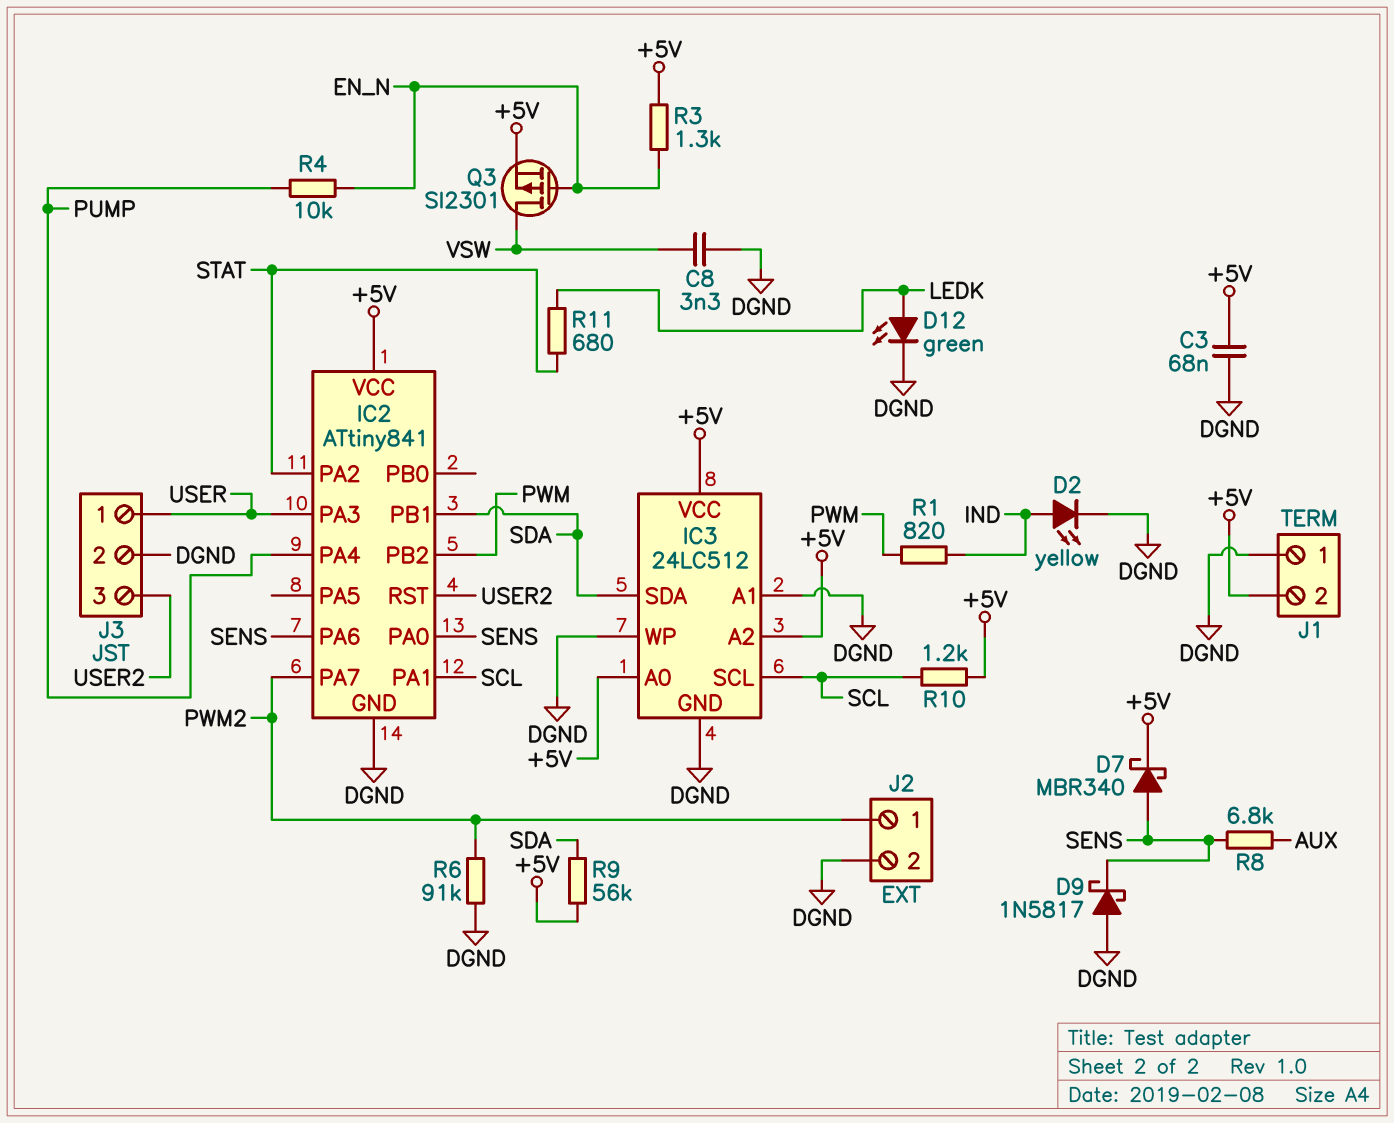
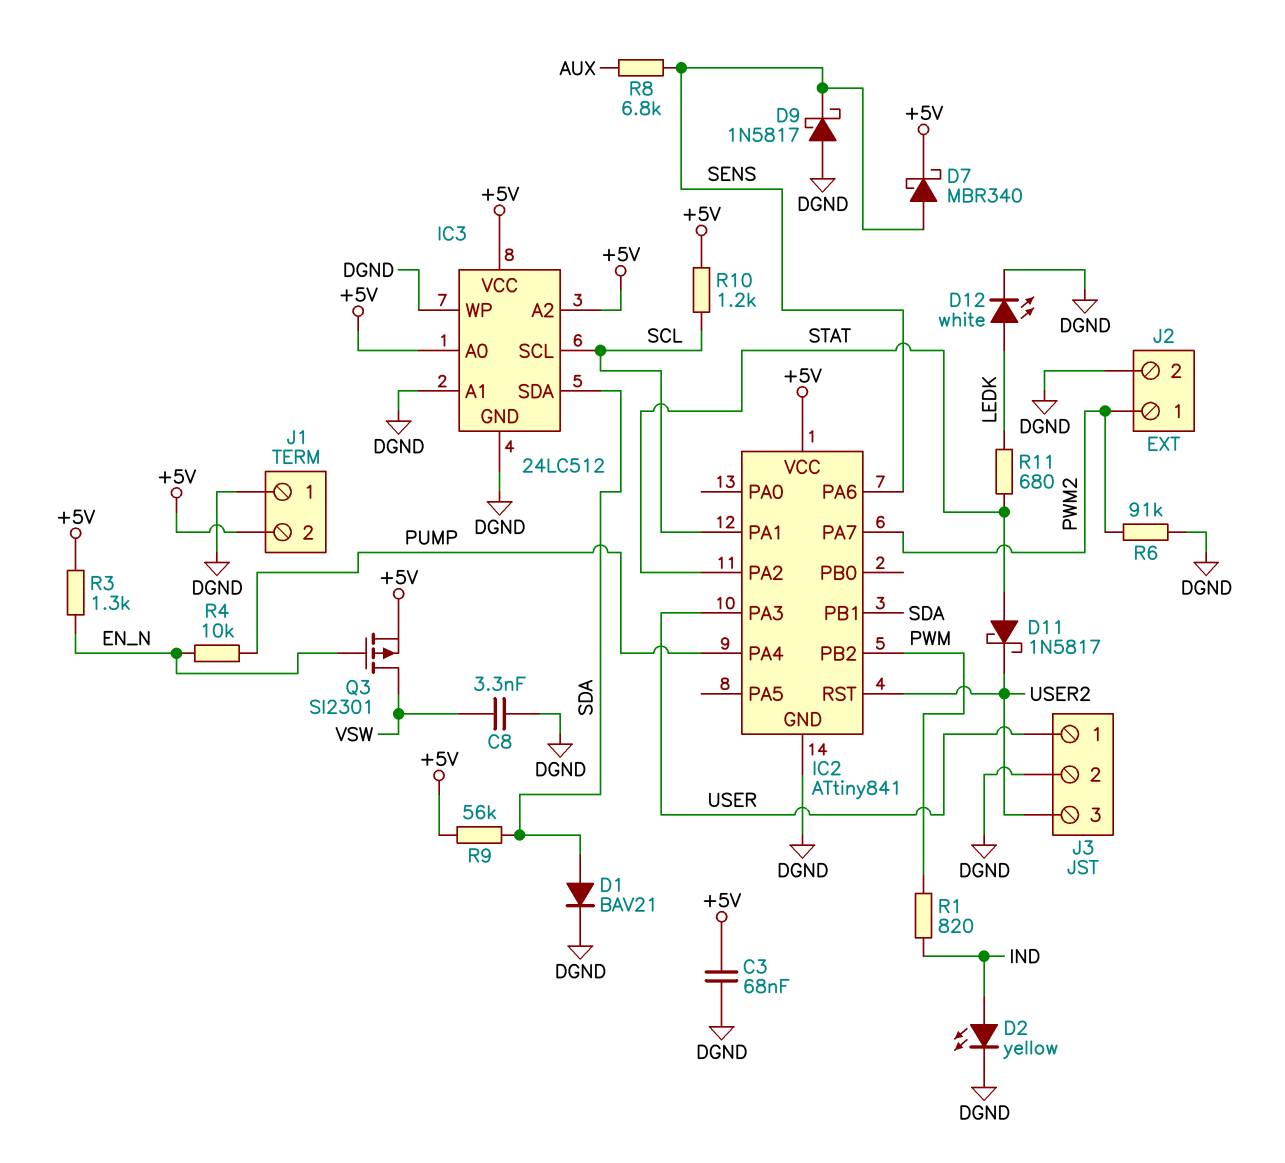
D1: none -> diode BAV21 (A SDA, K DGND)
D11: none -> schottky 1N5817 (A STAT, K USER2)
D12: LED green (A LEDK, K DGND) -> LED white (A LEDK, K DGND)
IC2 pin PA0: SENS -> none

